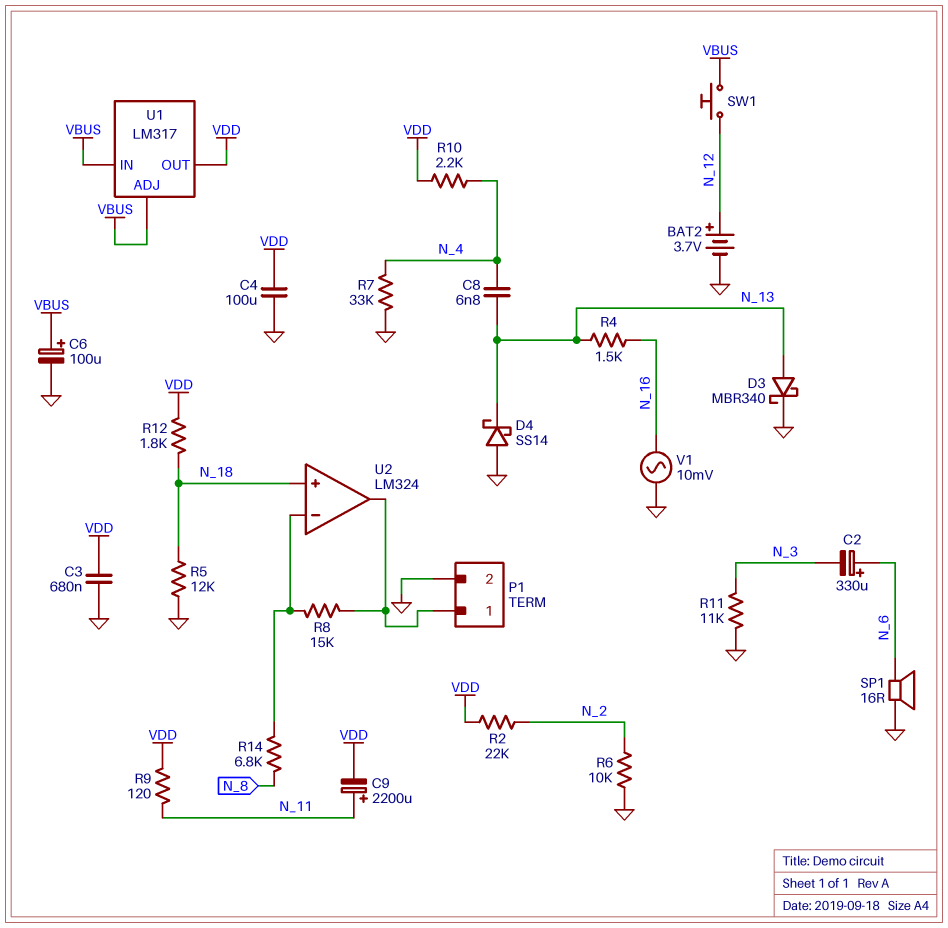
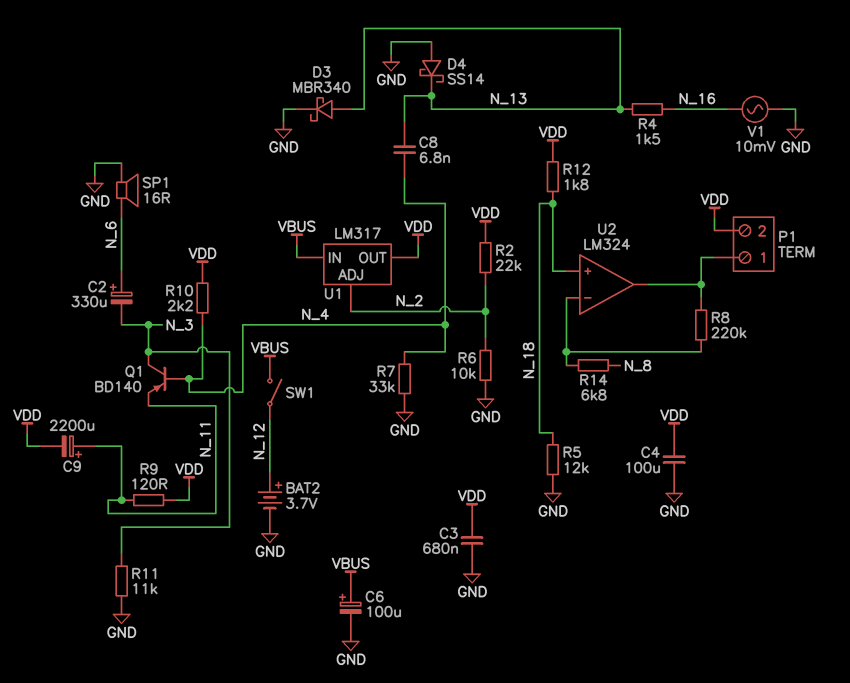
P1 pin 2: GND -> VDD
Q1: none -> PNP BD140 (B N_4, C N_3, E N_11)
R8: 15k (P1/1, U2/in-) -> 220k (P1/1, U2/in-)
SW1: button (N_12, VBUS) -> switch (N_12, VBUS)
U1 pin ADJ: VBUS -> N_2

